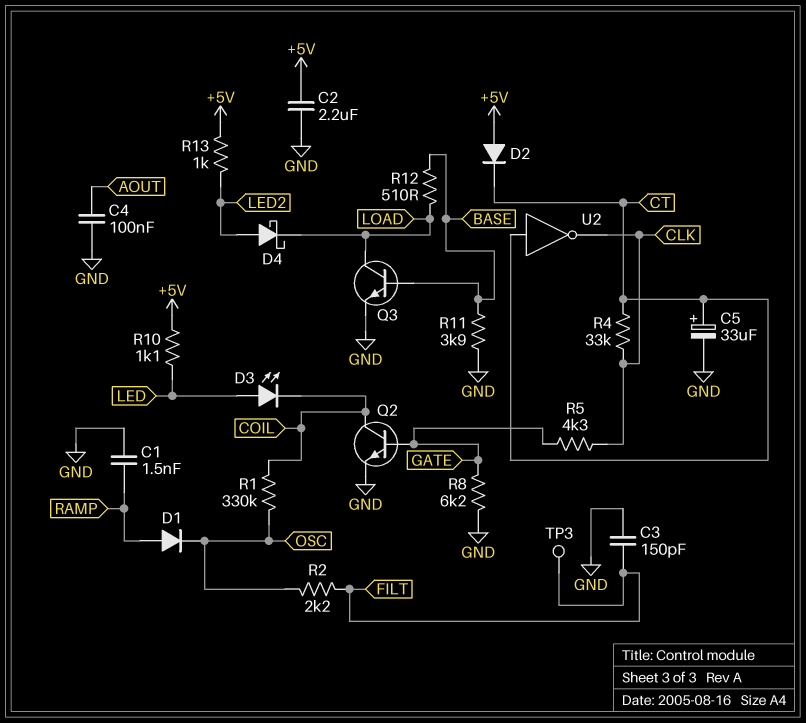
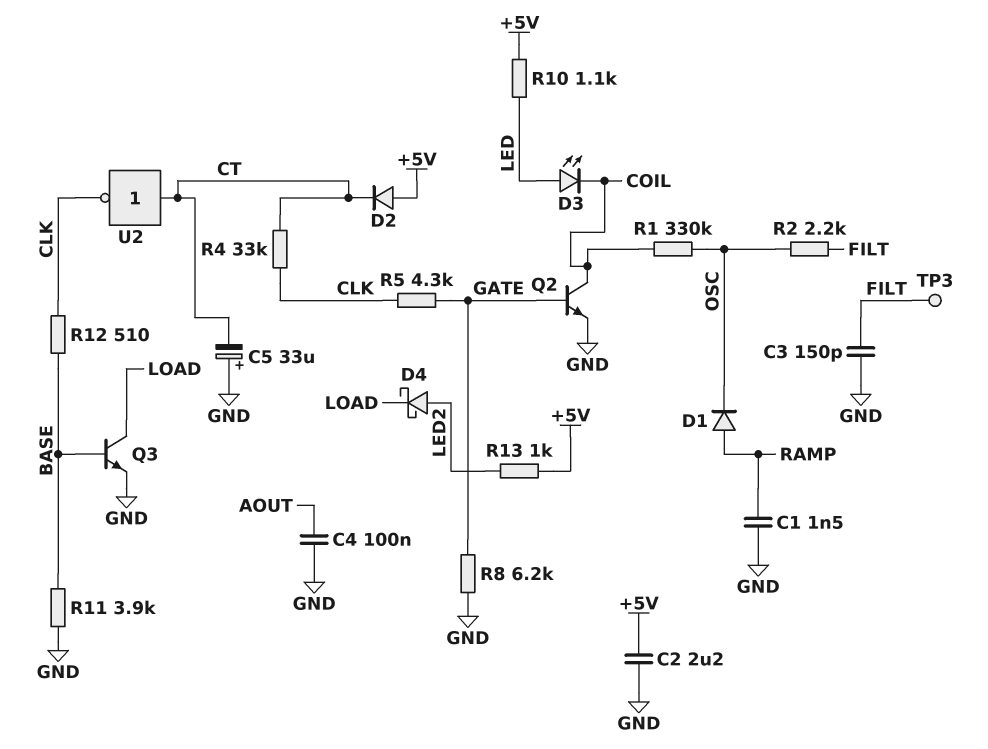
C5: 33uF (plus CT, minus GND) -> 33uF (plus GND, minus CT)
R12: 510 (BASE, LOAD) -> 510 (BASE, CLK)

